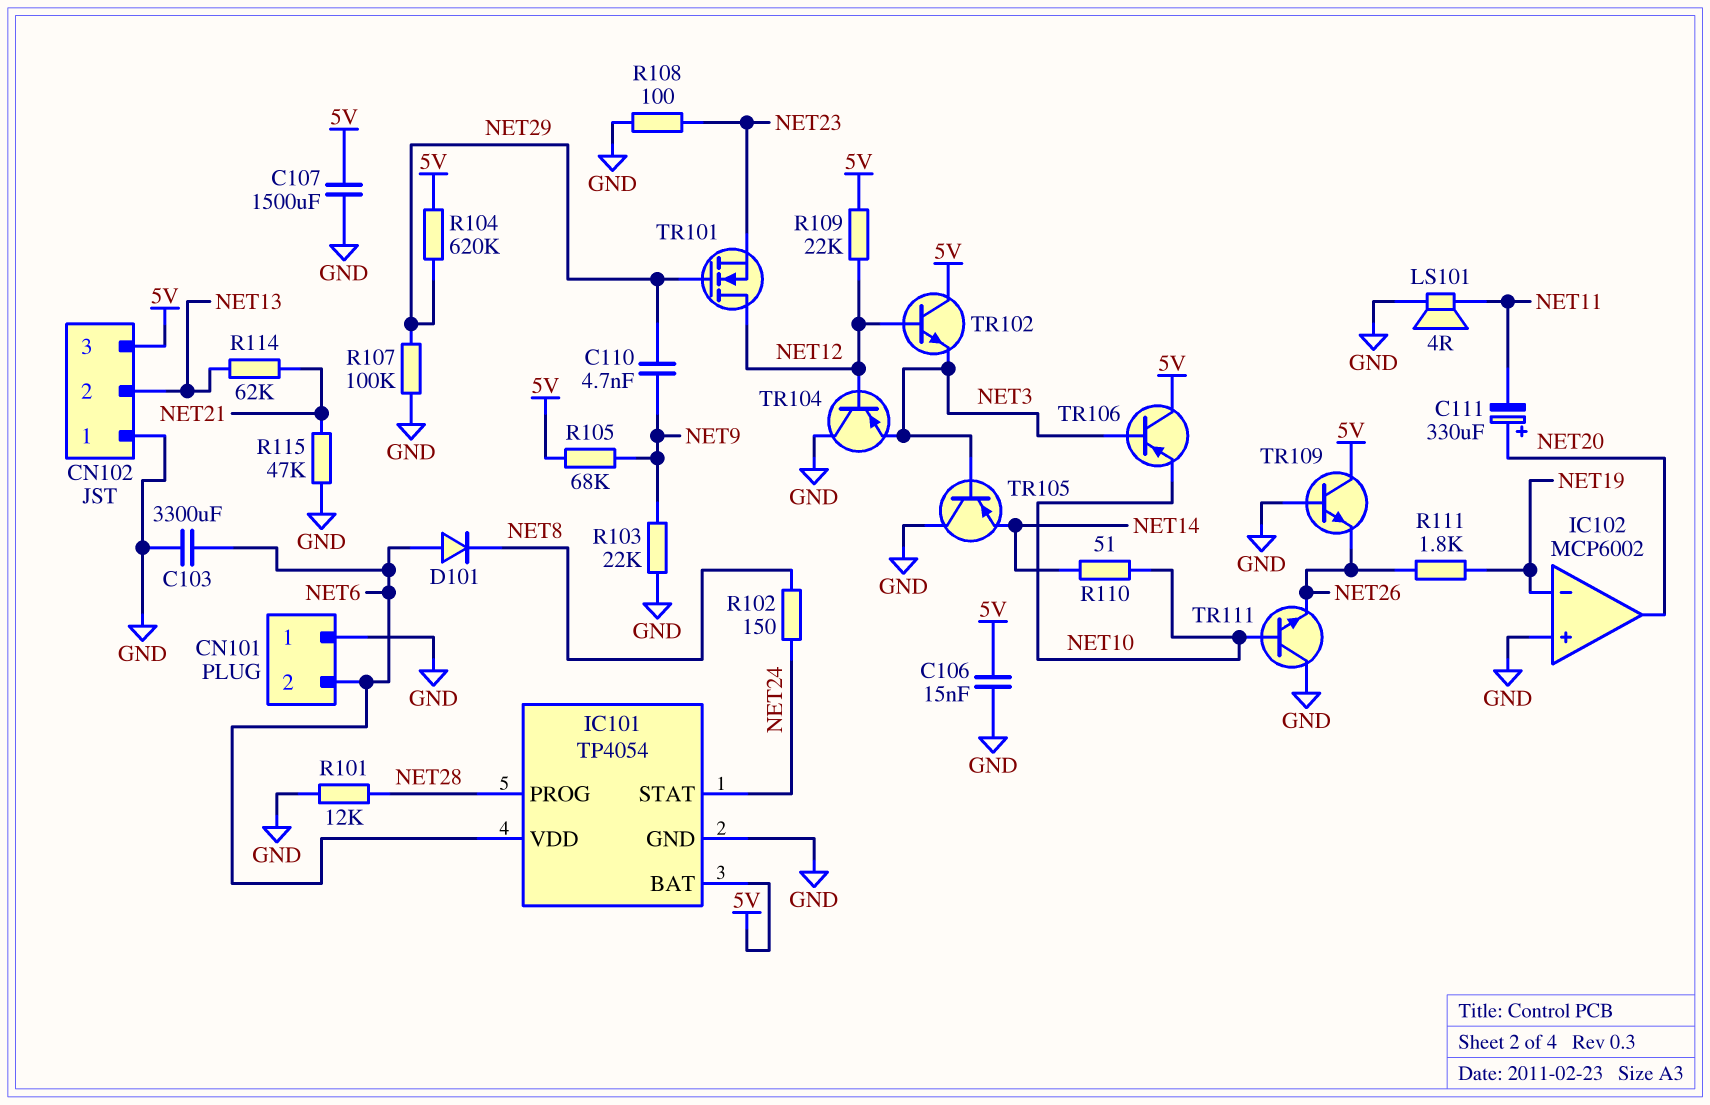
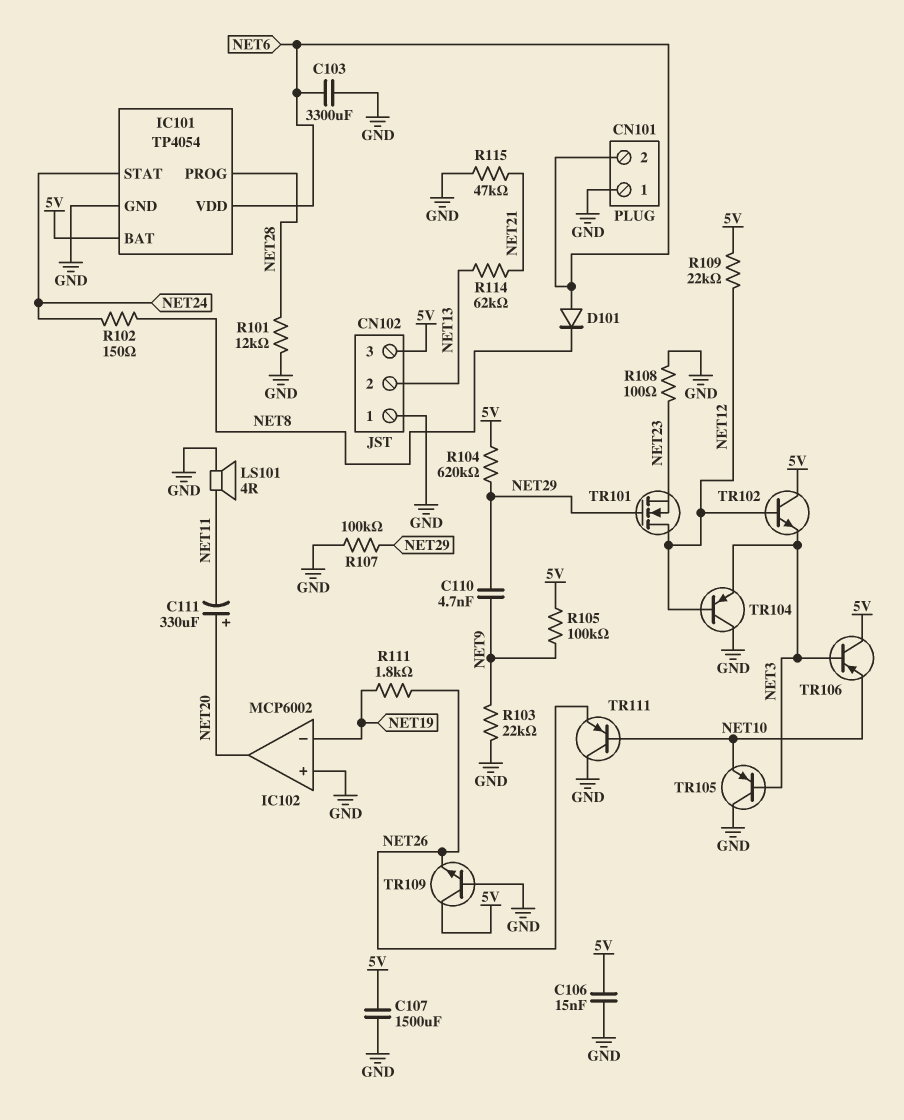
R105: 68k (5V, NET9) -> 100k (5V, NET9)
R110: 51 (NET10, NET14) -> none
TR105: PNP (B NET3, C GND, E NET14) -> PNP (B NET3, C GND, E NET10)
TR111: NPN (B NET10, C GND, E NET26) -> PNP (B NET10, C GND, E NET26)

